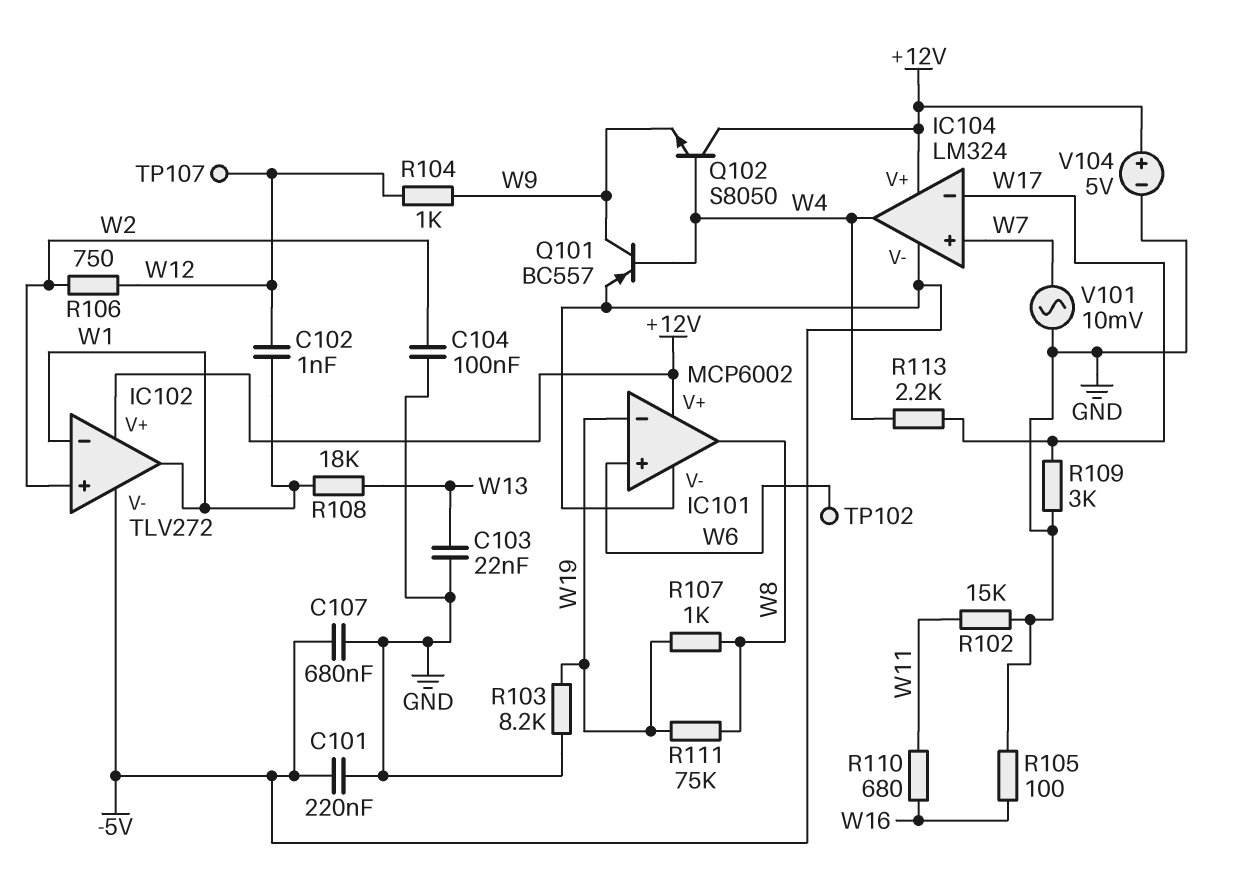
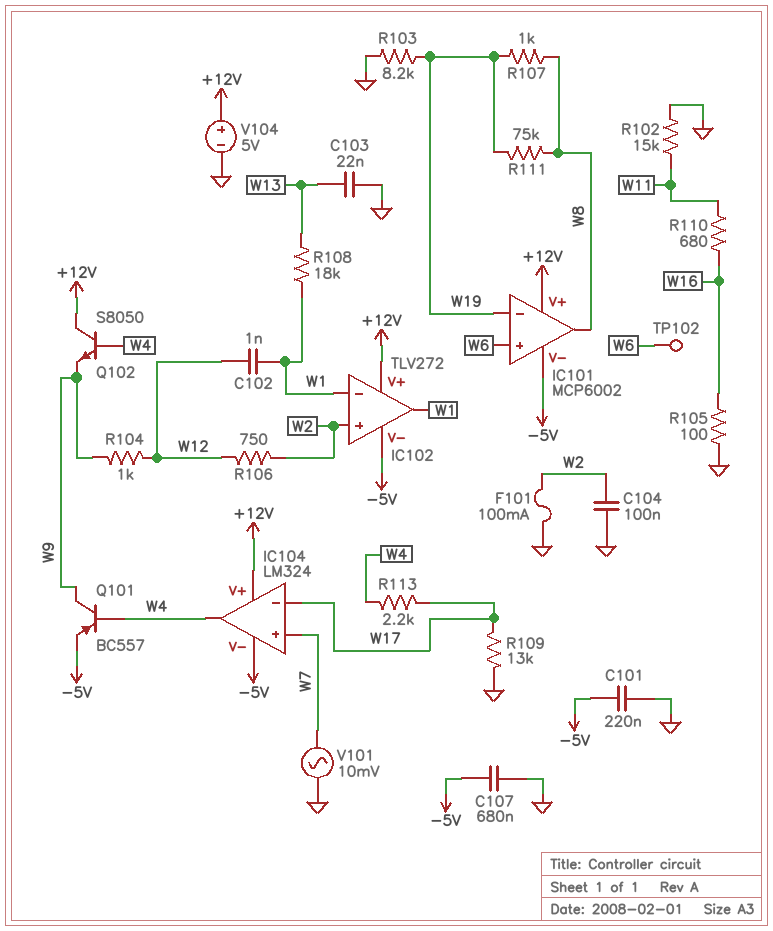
F101: none -> 100mA (GND, W2)
R109: 3k (GND, W17) -> 13k (GND, W17)
TP107: test point (W12) -> none

